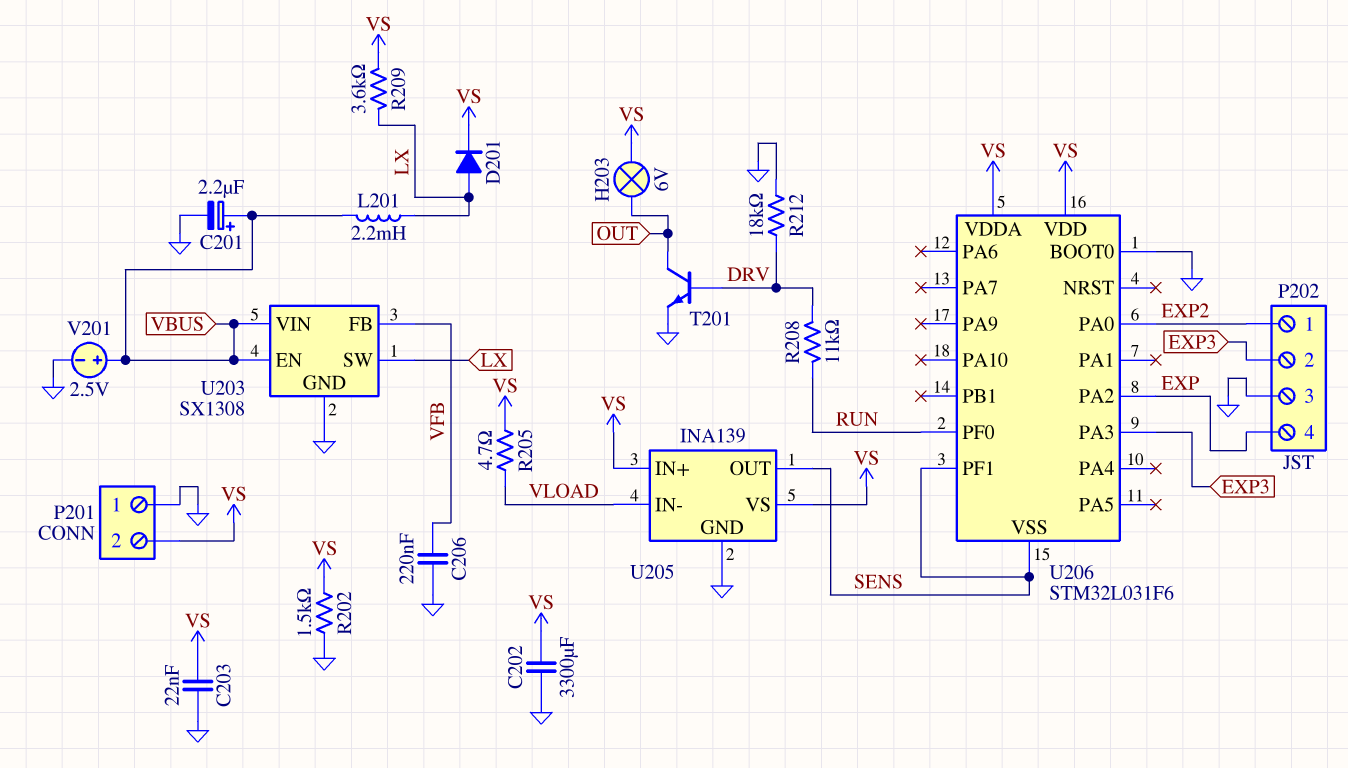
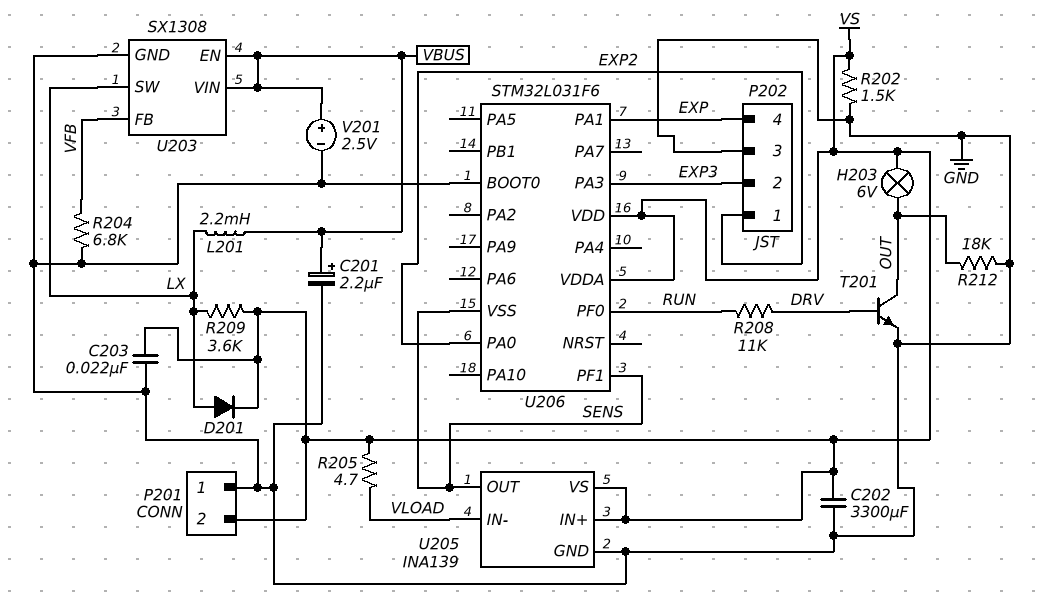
C206: 220nF (GND, VFB) -> none
R204: none -> 6.8k (GND, VFB)
R212: 18k (DRV, GND) -> 18k (GND, OUT)
U206 pin PA1: none -> EXP
U206 pin PA2: EXP -> none

